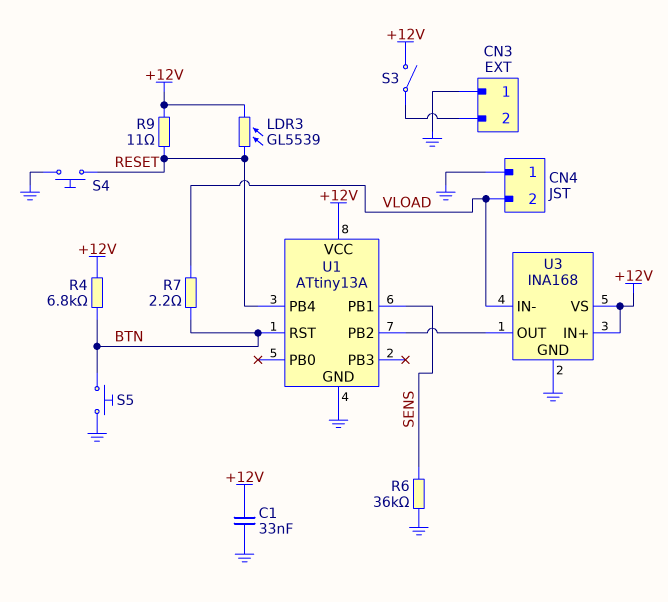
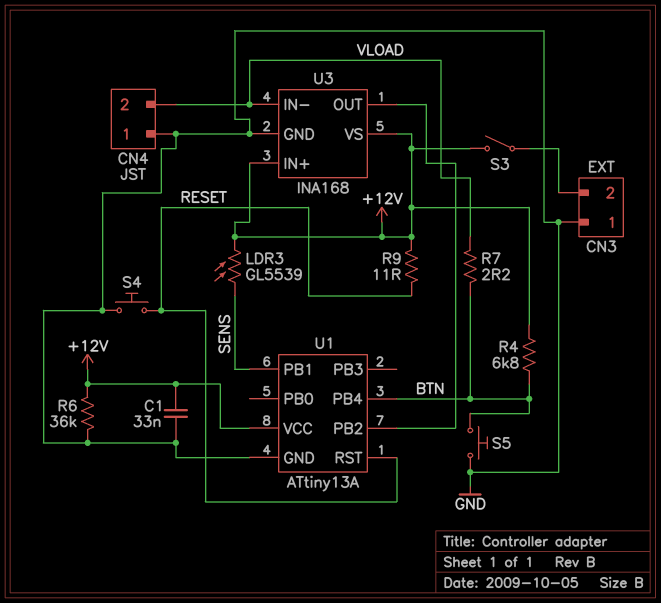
LDR3: GL5539 (+12V, RESET) -> GL5539 (+12V, SENS)
R6: 36k (GND, SENS) -> 36k (+12V, GND)
U1 pin PB4: RESET -> BTN
U1 pin RST: BTN -> RESET

